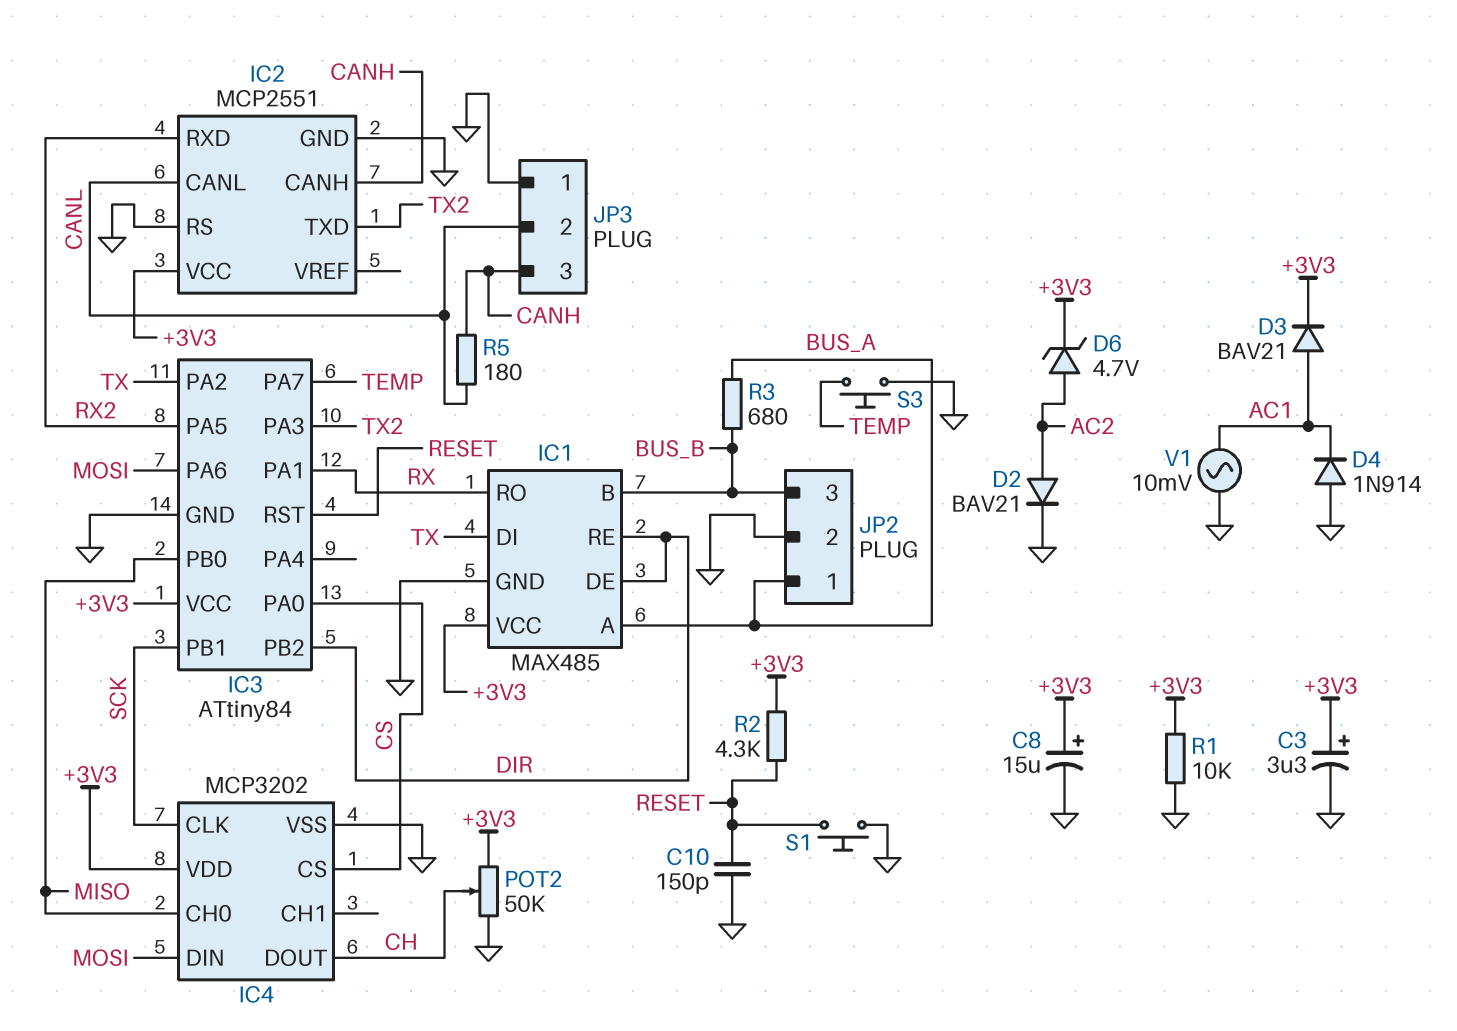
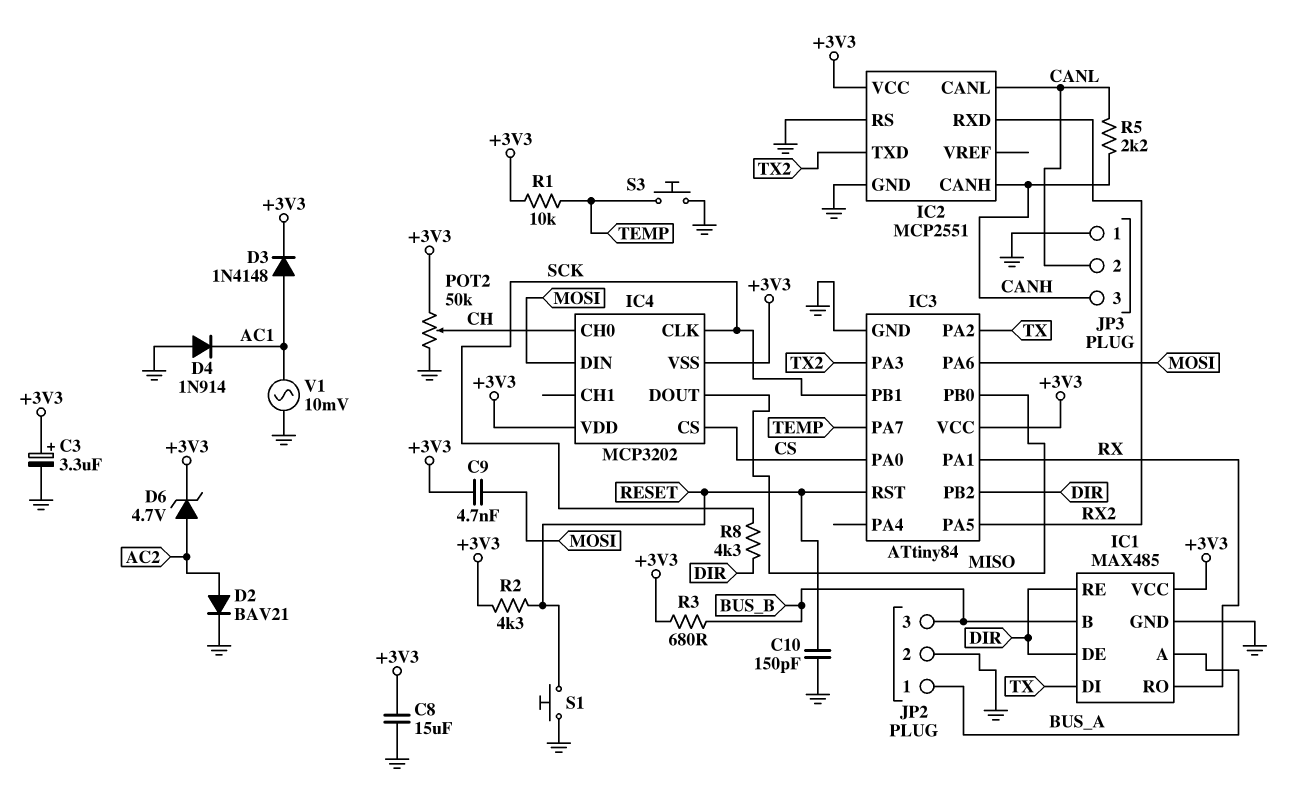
C8: 15uF (plus +3V3, minus GND) -> 15uF (+3V3, GND)
C9: none -> 4.7nF (+3V3, MOSI)
D3: diode BAV21 (A AC1, K +3V3) -> diode 1N4148 (A AC1, K +3V3)
IC4 pin CH0: MISO -> CH
IC4 pin DOUT: CH -> MISO
IC4 pin VSS: GND -> +3V3
R1: 10k (+3V3, GND) -> 10k (+3V3, TEMP)
R3: 680 (BUS_A, BUS_B) -> 680 (+3V3, BUS_B)
R5: 180 (CANH, CANL) -> 2.2k (CANH, CANL)
R8: none -> 4.3k (DIR, SCK)

